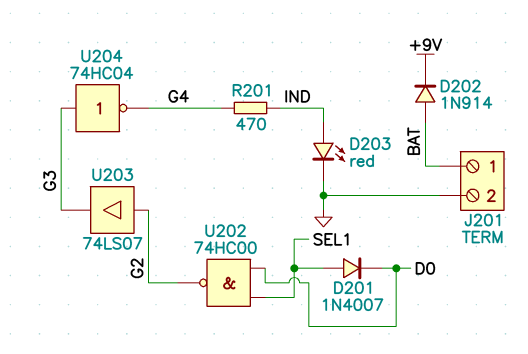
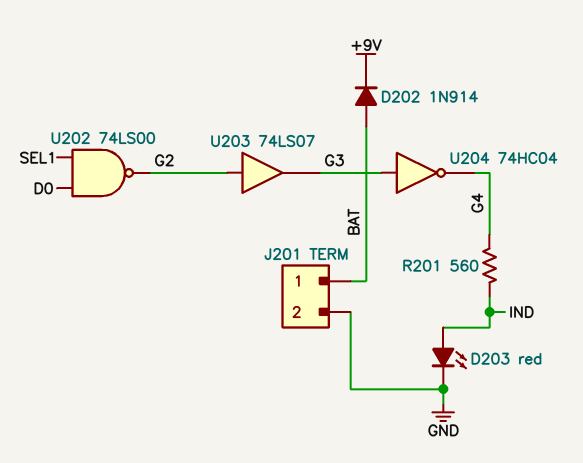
D201: diode 1N4007 (A SEL1, K D0) -> none
R201: 470 (G4, IND) -> 560 (G4, IND)
U202: NAND 74HC00 (in D0, in SEL1, out G2) -> NAND 74LS00 (in D0, in SEL1, out G2)

